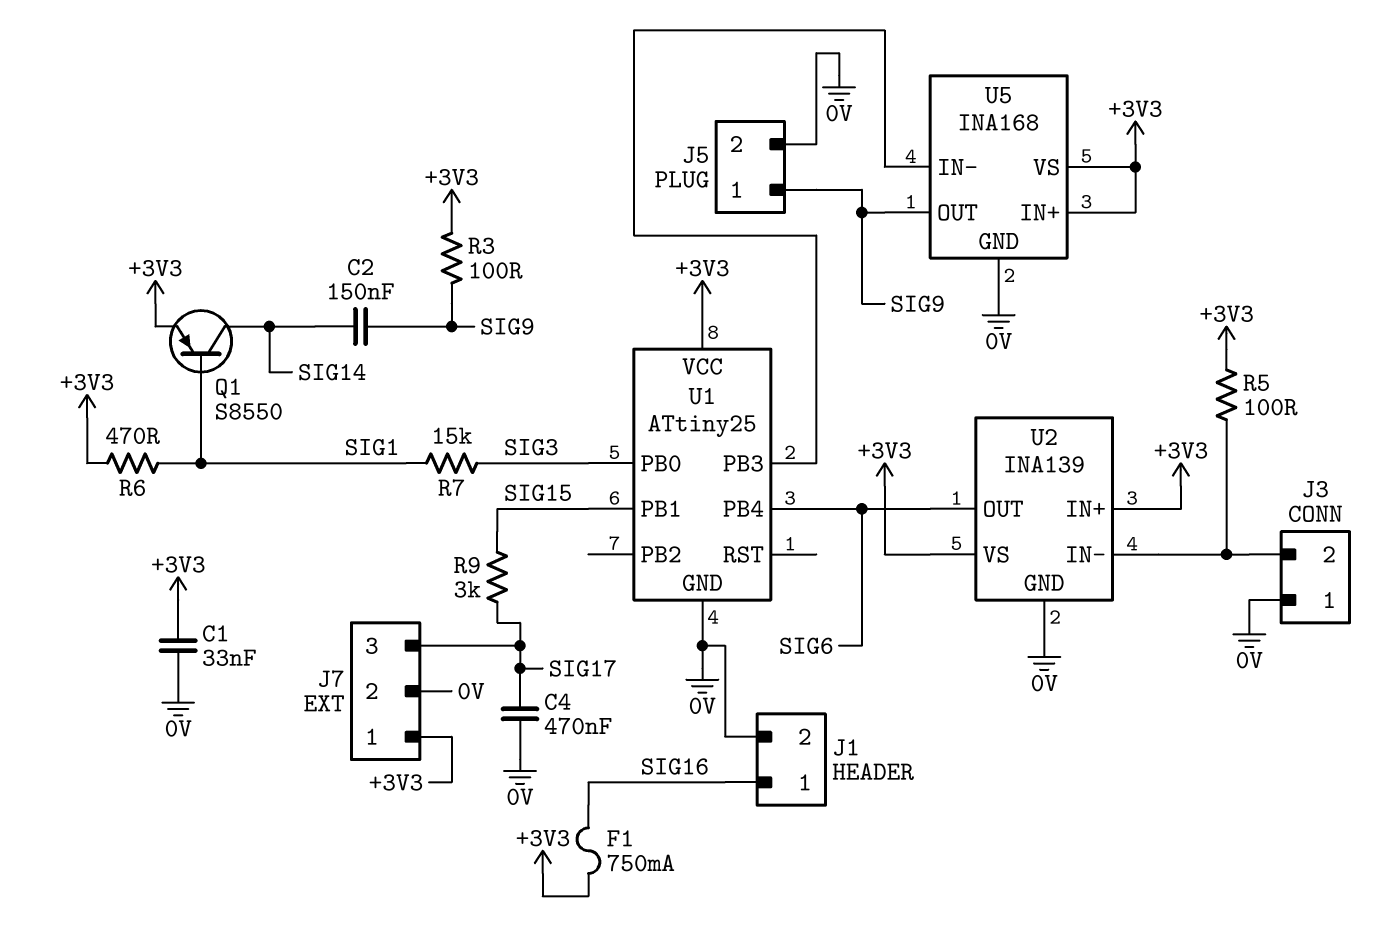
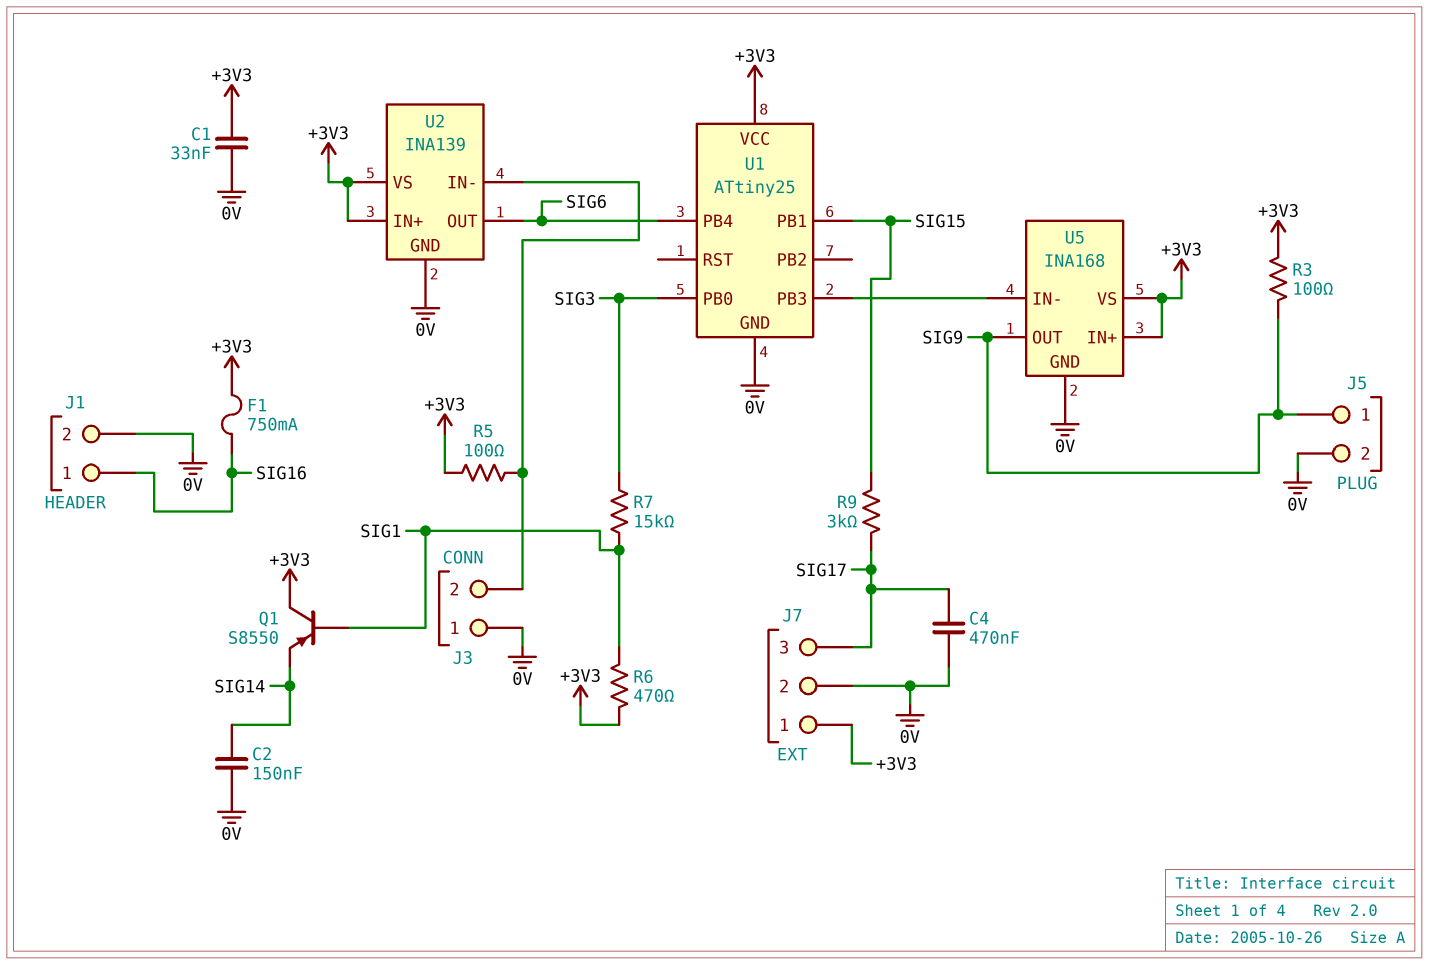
C2: 150nF (SIG9, SIG14) -> 150nF (0V, SIG14)
Q1: PNP S8550 (B SIG1, C SIG14, E +3V3) -> PNP S8550 (B SIG1, C +3V3, E SIG14)

